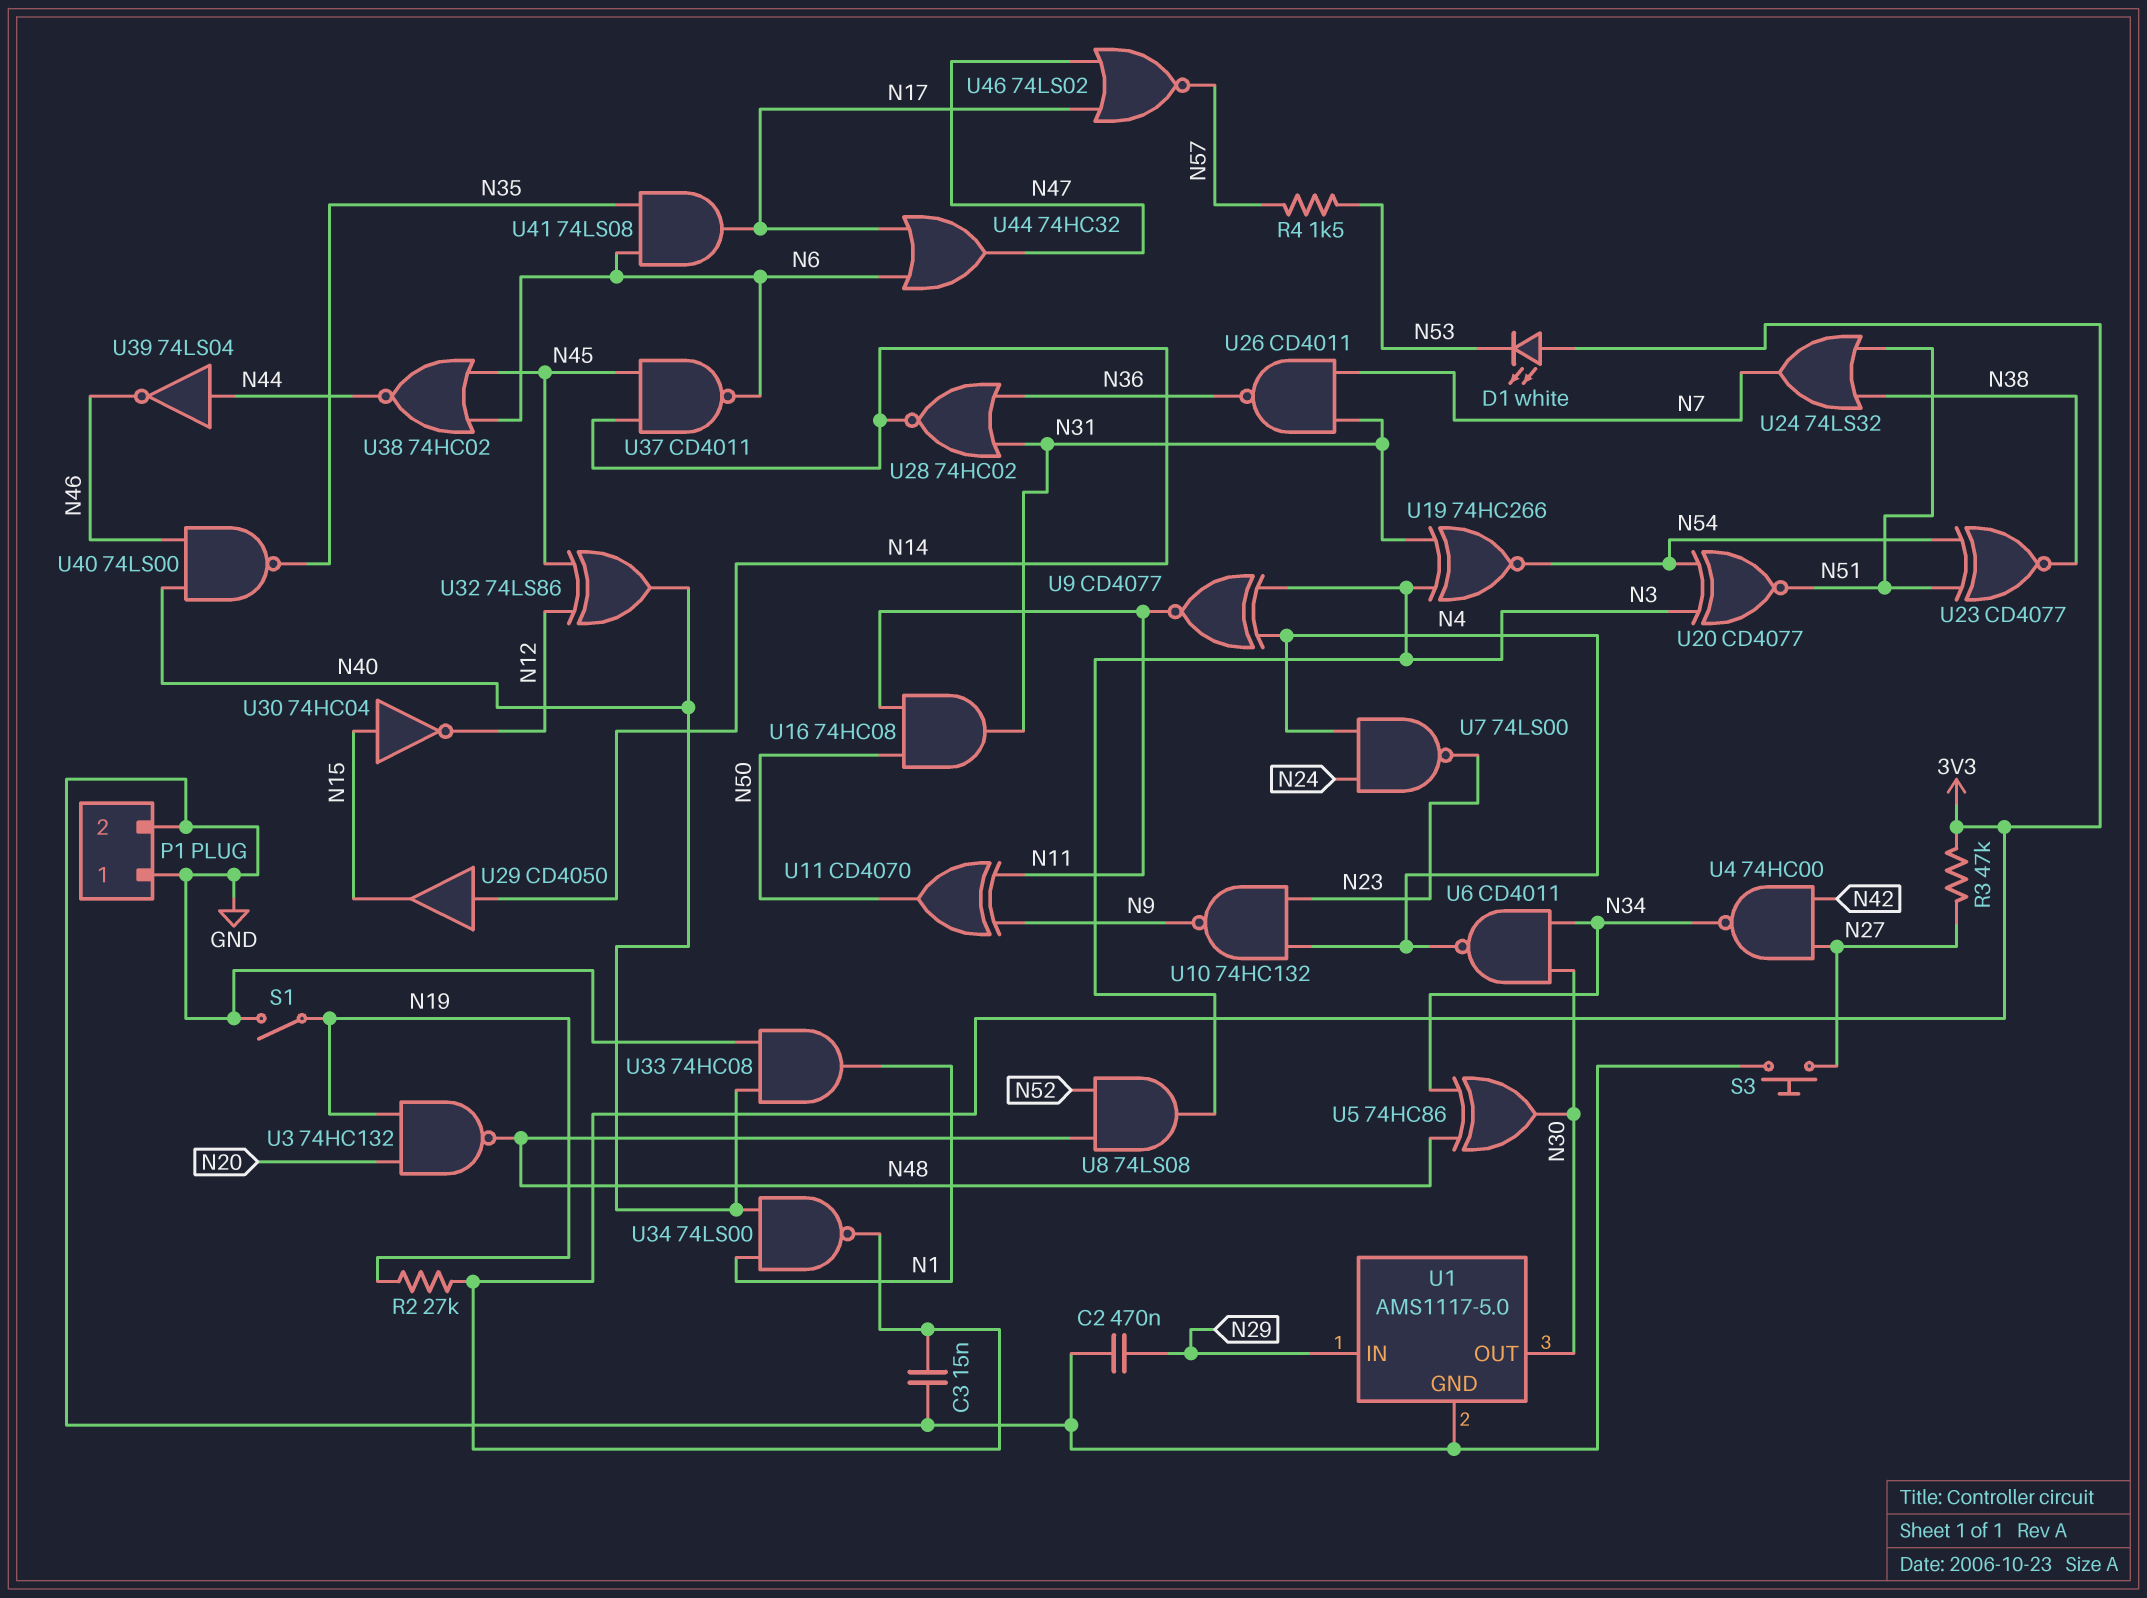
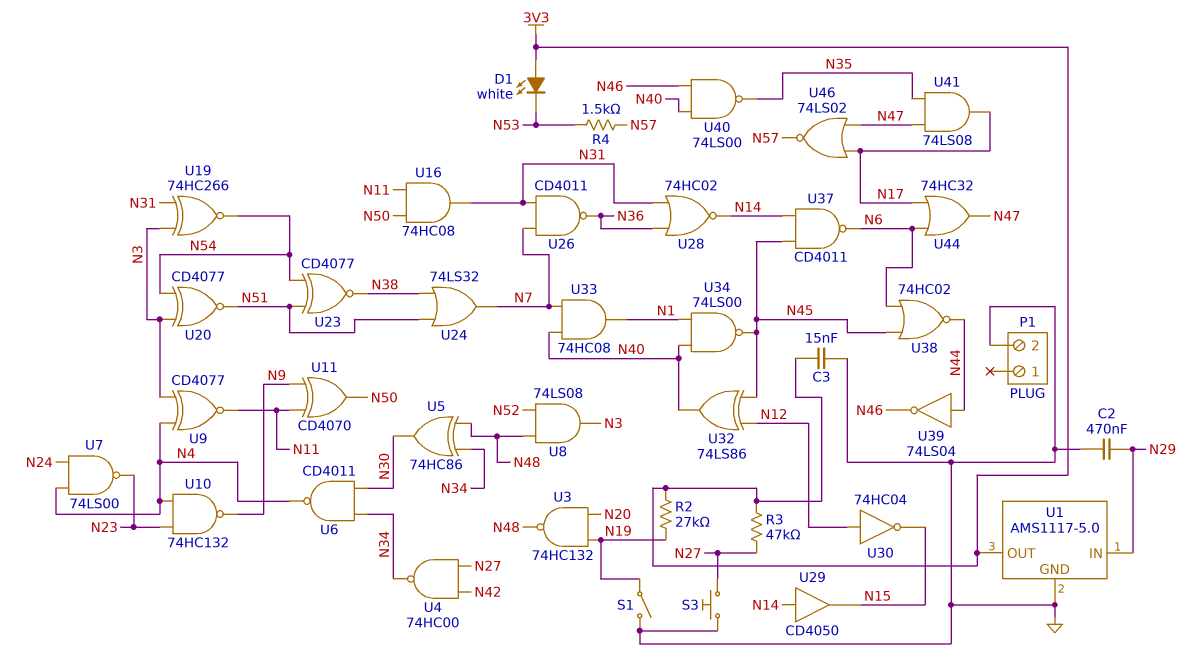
P1 pin 1: GND -> none
U1 pin OUT: N30 -> 3V3
U30: NOT 74HC04 (in N15, out N12) -> NOT 74HC04 (in N12, out N15)
U33: AND 74HC08 (in GND, in N40, out N1) -> AND 74HC08 (in N7, in N40, out N1)
U34: NAND 74LS00 (in N1, in N40, out 3V3) -> NAND 74LS00 (in N1, in N40, out N45)
U41: AND 74LS08 (in N6, in N35, out N17) -> AND 74LS08 (in N35, in N47, out N17)

